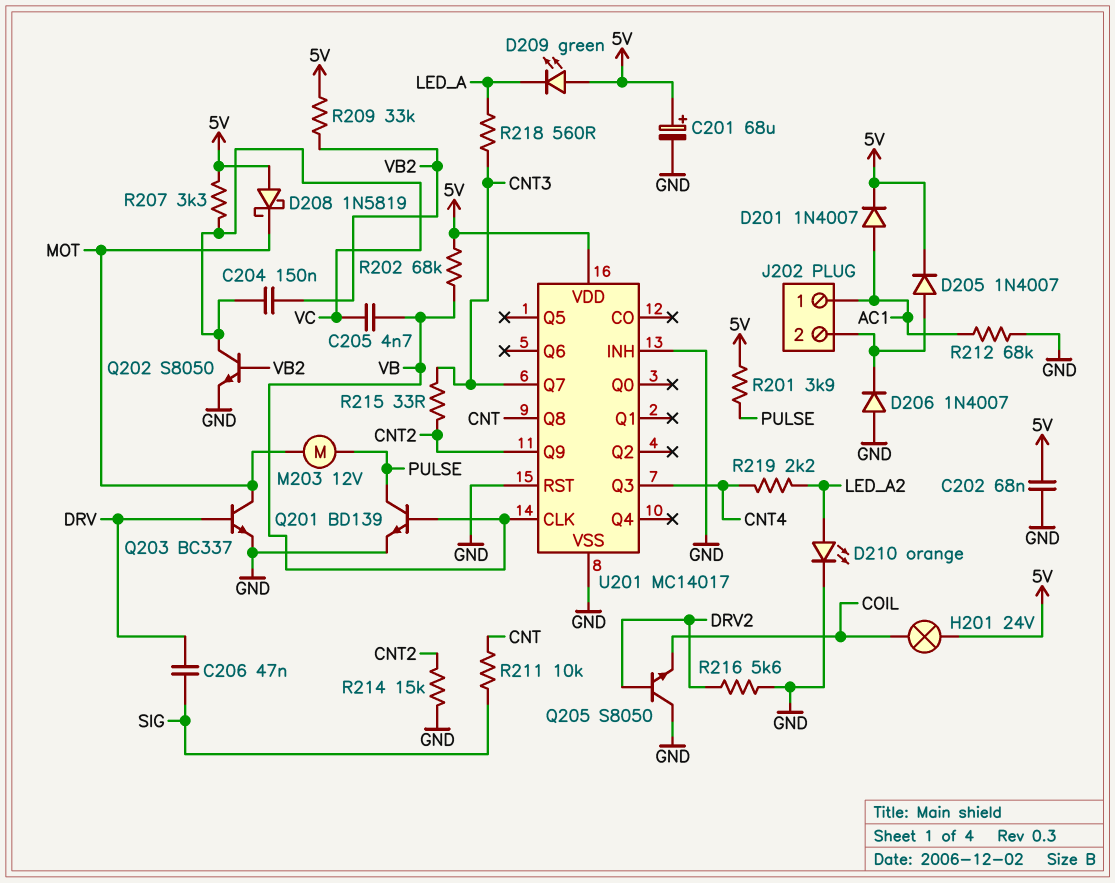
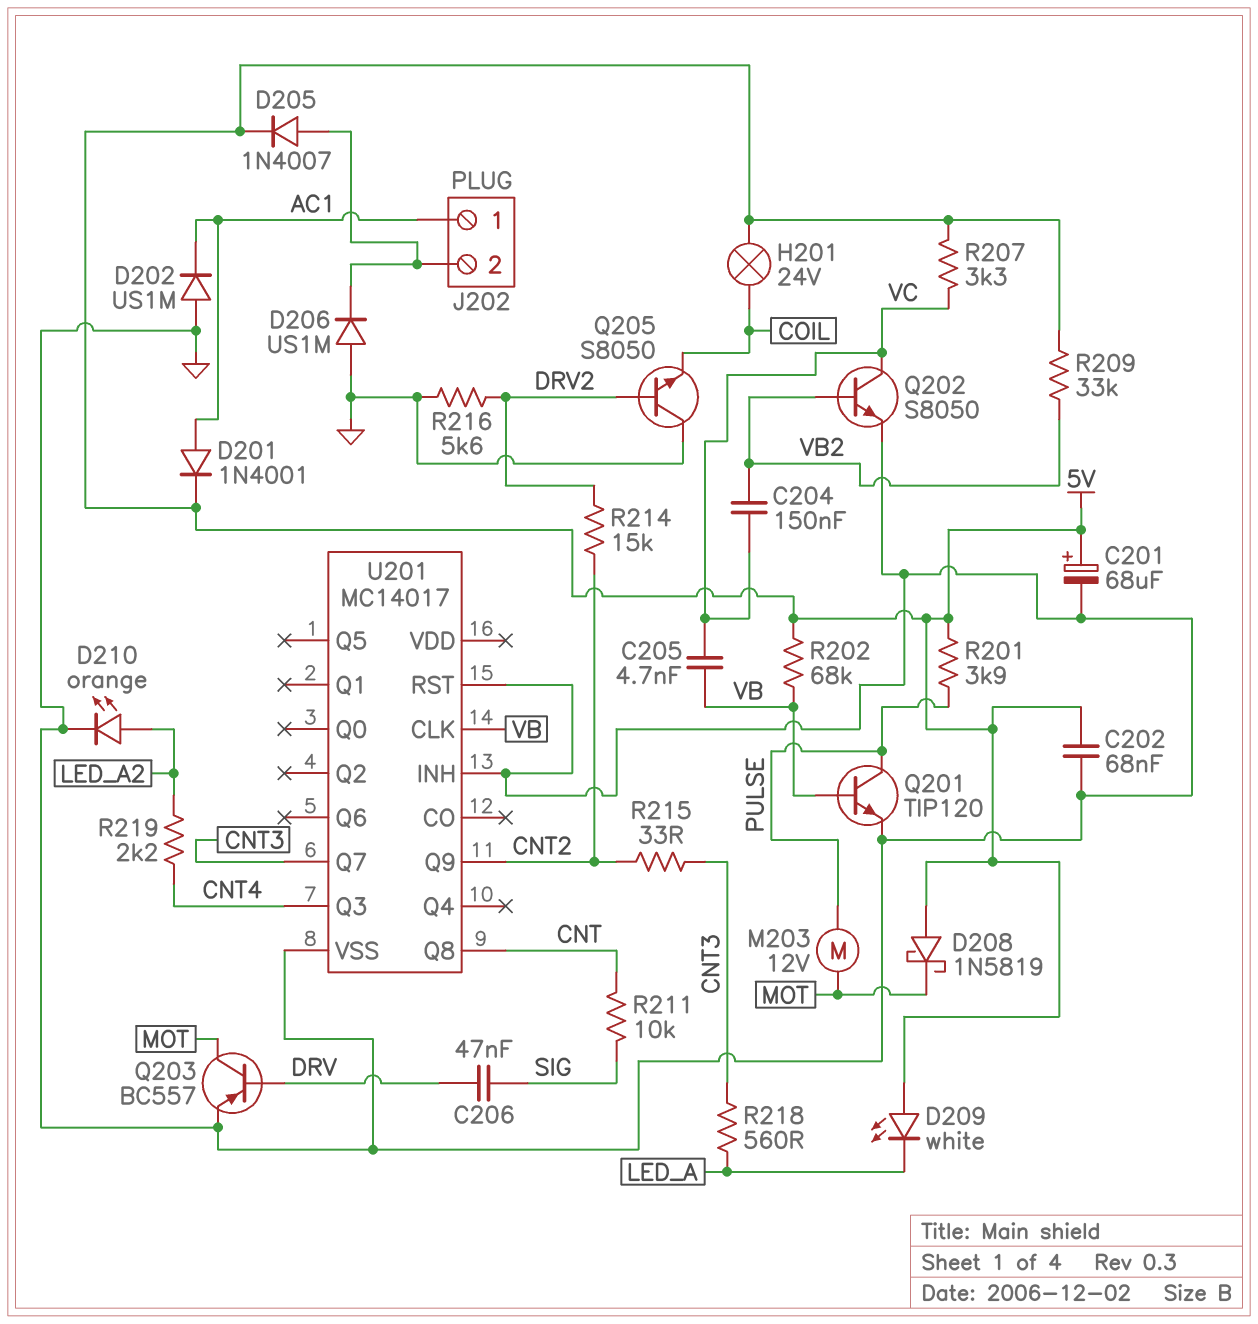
D201: diode 1N4007 (A AC1, K 5V) -> diode 1N4001 (A AC1, K 5V)
D202: none -> diode US1M (A GND, K AC1)
D206: diode 1N4007 (A GND, K J202/2) -> diode US1M (A GND, K J202/2)
D209: LED green (A 5V, K LED_A) -> LED white (A 5V, K LED_A)
Q201: NPN BD139 (B VB, C PULSE, E GND) -> NPN TIP120 (B VB, C PULSE, E GND)
Q203: NPN BC337 (B DRV, C MOT, E GND) -> PNP BC557 (B DRV, C MOT, E GND)
R212: 68k (AC1, GND) -> none
R214: 15k (CNT2, GND) -> 15k (CNT2, DRV2)
U201 pin VDD: 5V -> none

